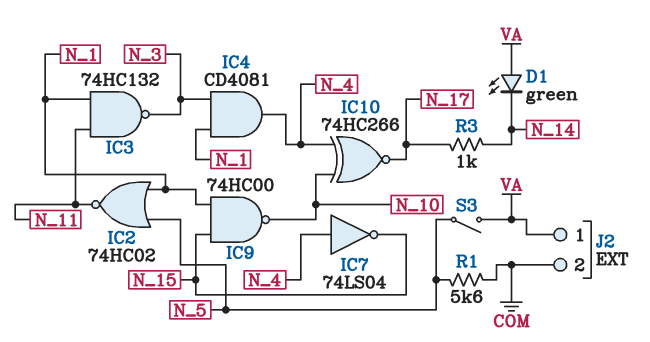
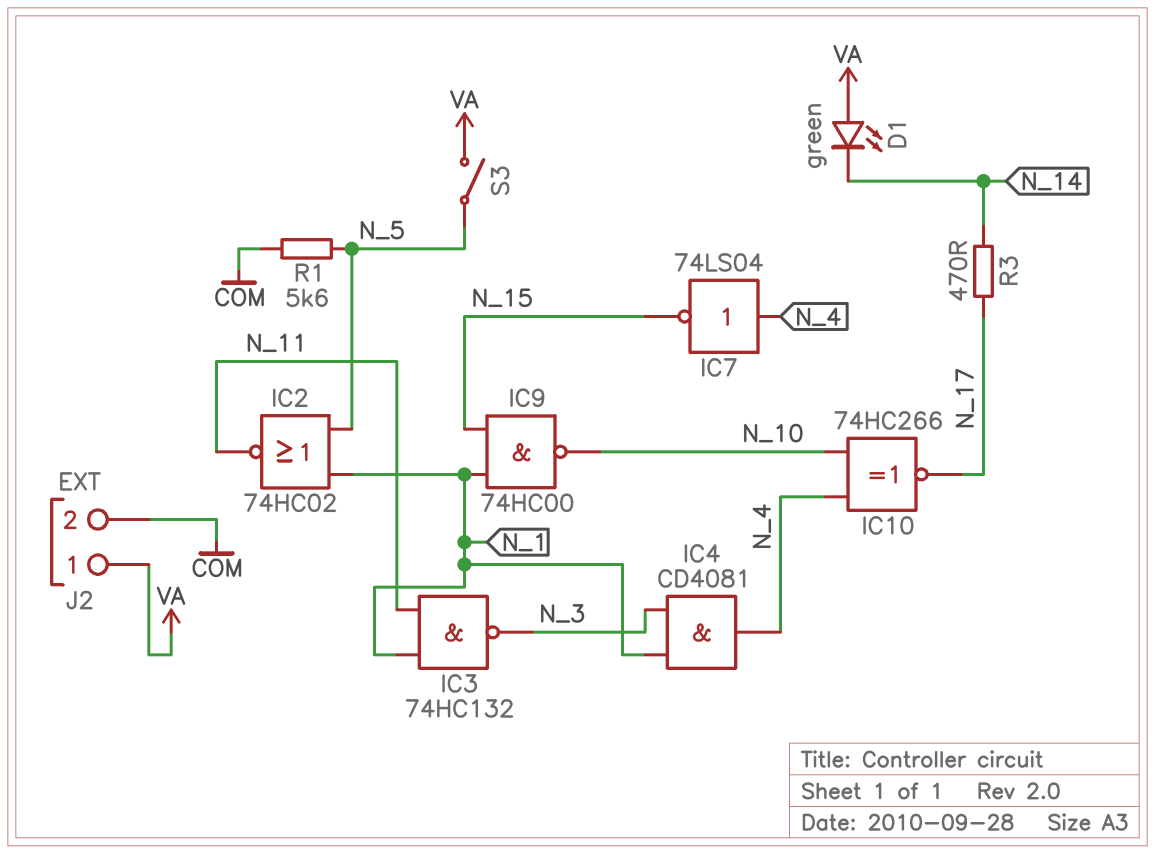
R3: 1k (N_14, N_17) -> 470 (N_14, N_17)

